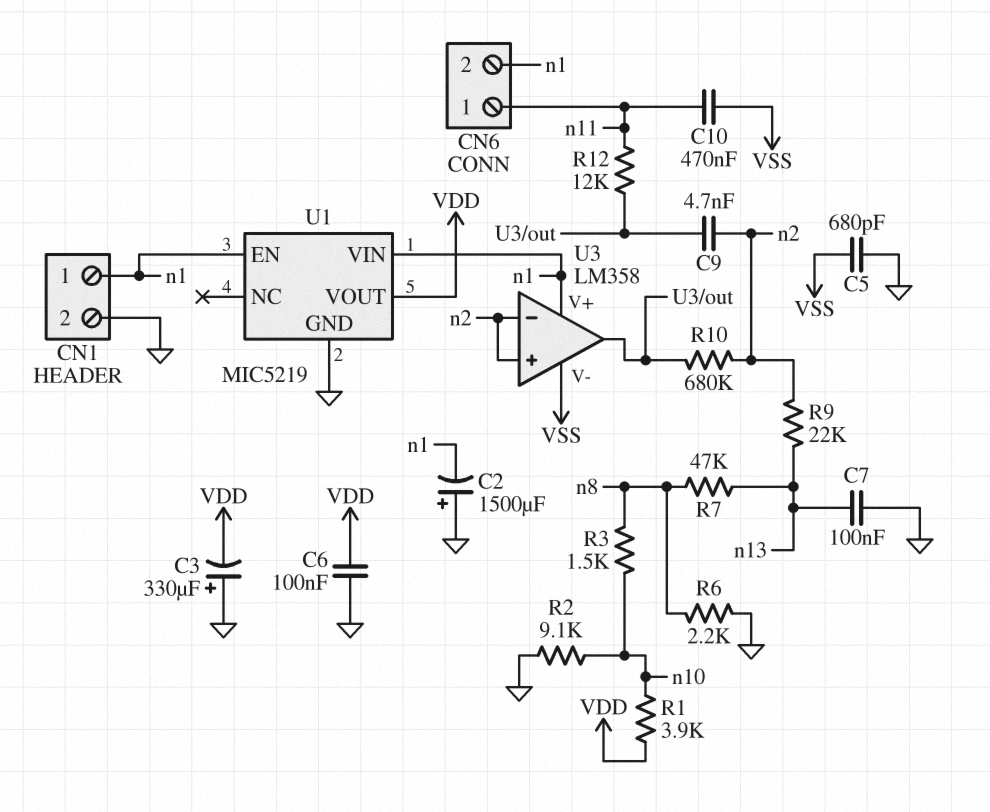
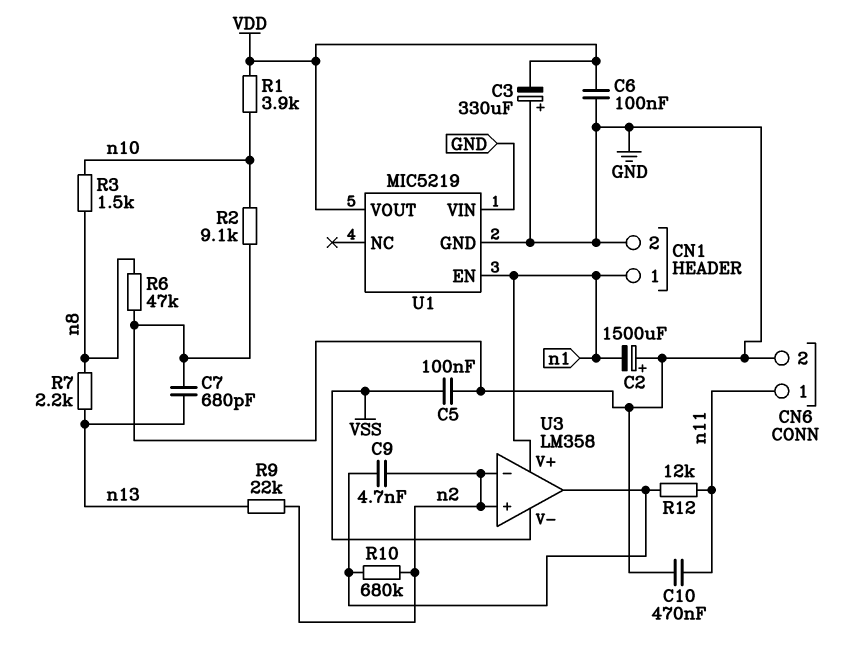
C5: 680pF (GND, VSS) -> 100nF (GND, VSS)
C7: 100nF (GND, n13) -> 680pF (GND, n13)
C10: 470nF (VSS, n11) -> 470nF (GND, n11)
CN6 pin 2: n1 -> GND
R6: 2.2k (GND, n8) -> 47k (GND, n8)
R7: 47k (n8, n13) -> 2.2k (n8, n13)
U1 pin VIN: n1 -> GND

